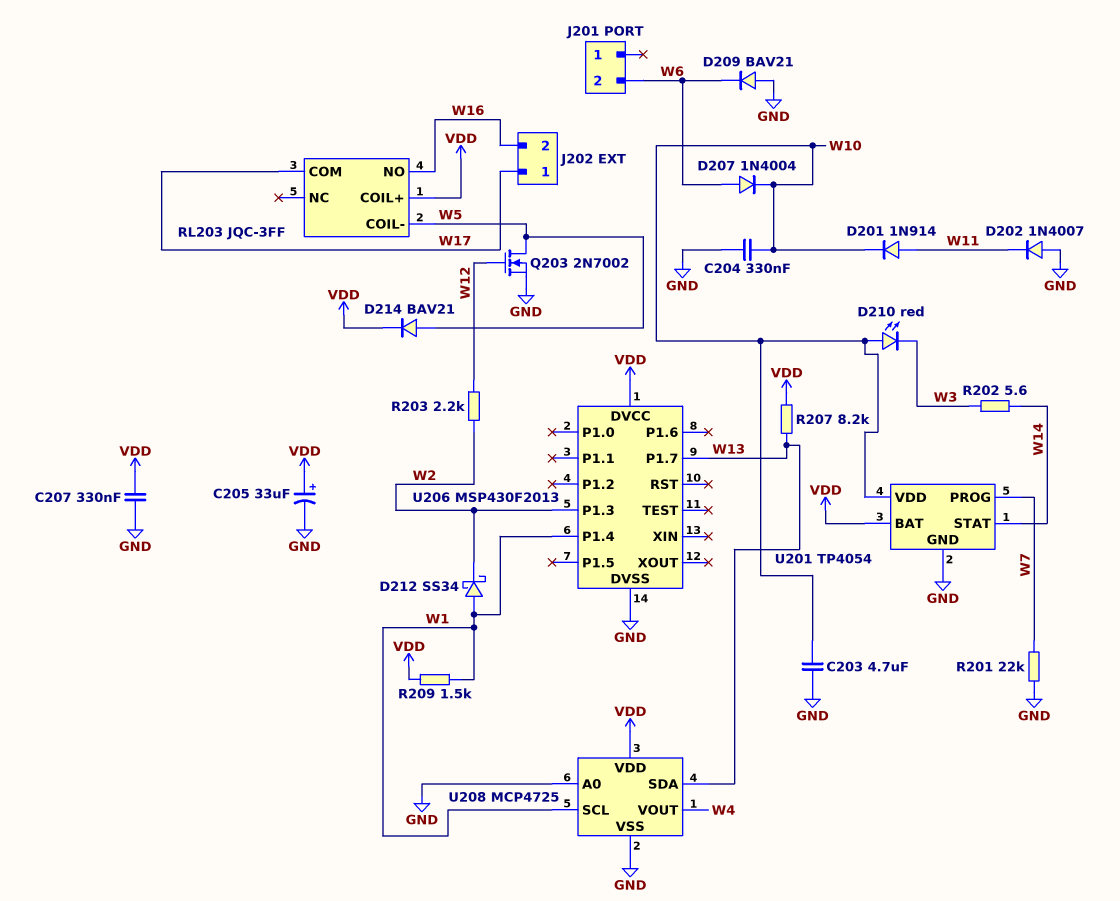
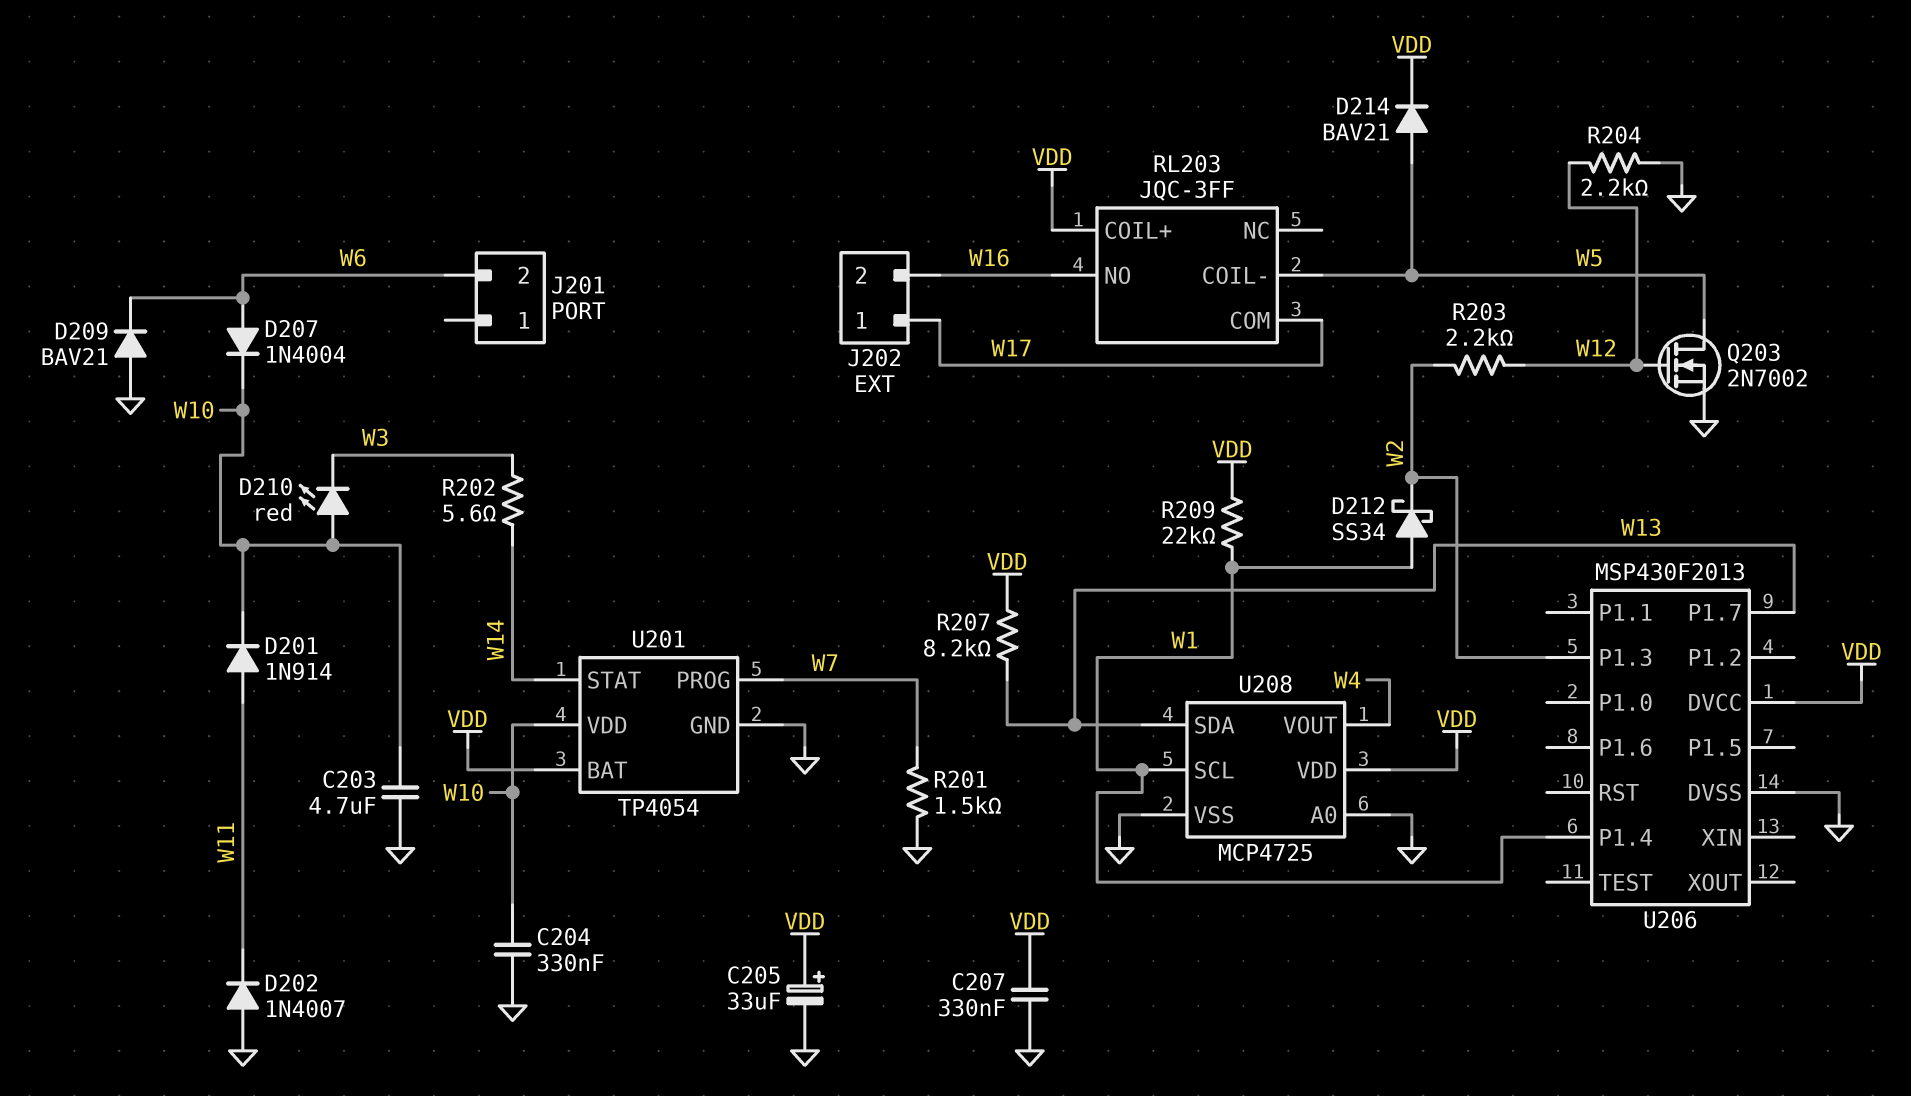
R201: 22k (GND, W7) -> 1.5k (GND, W7)
R204: none -> 2.2k (GND, W12)
R209: 1.5k (VDD, W1) -> 22k (VDD, W1)

